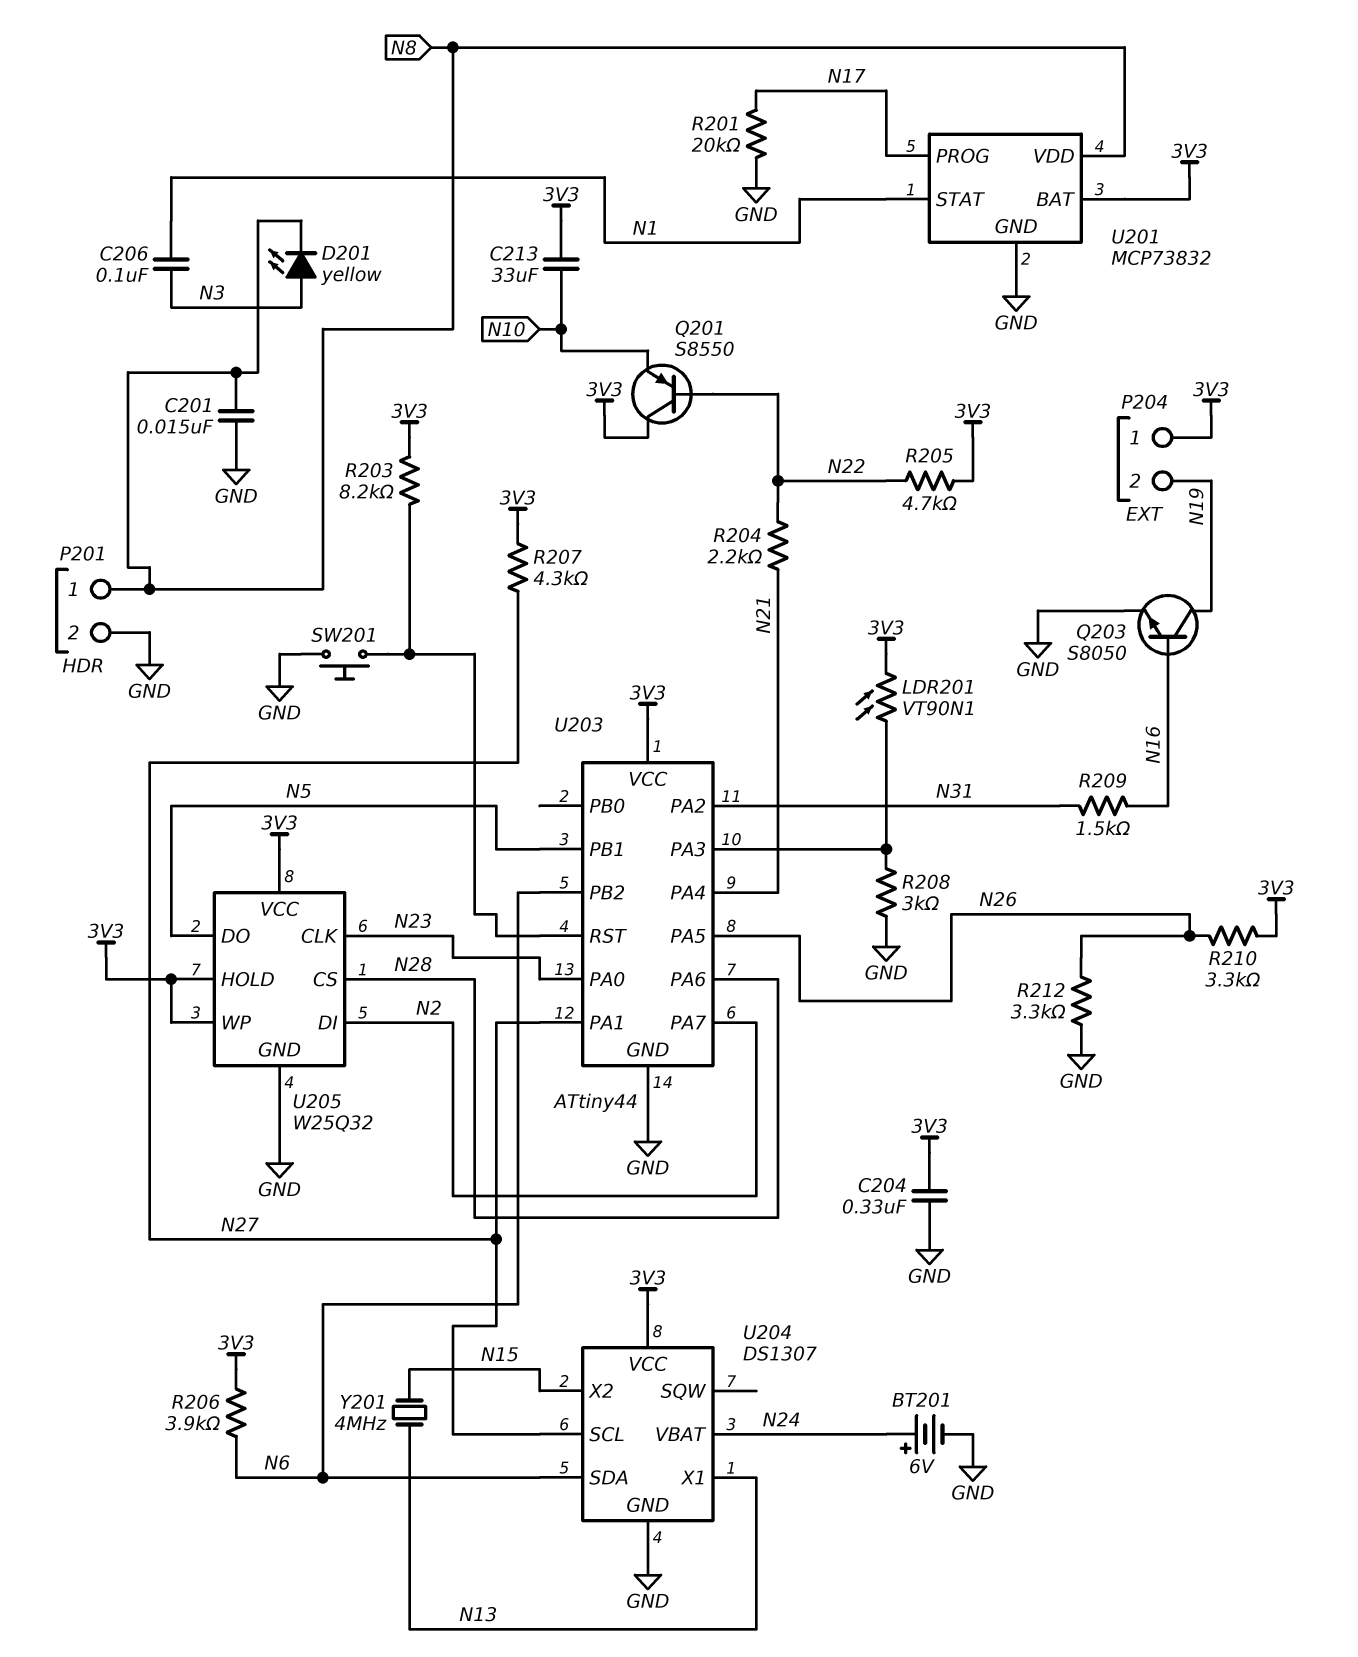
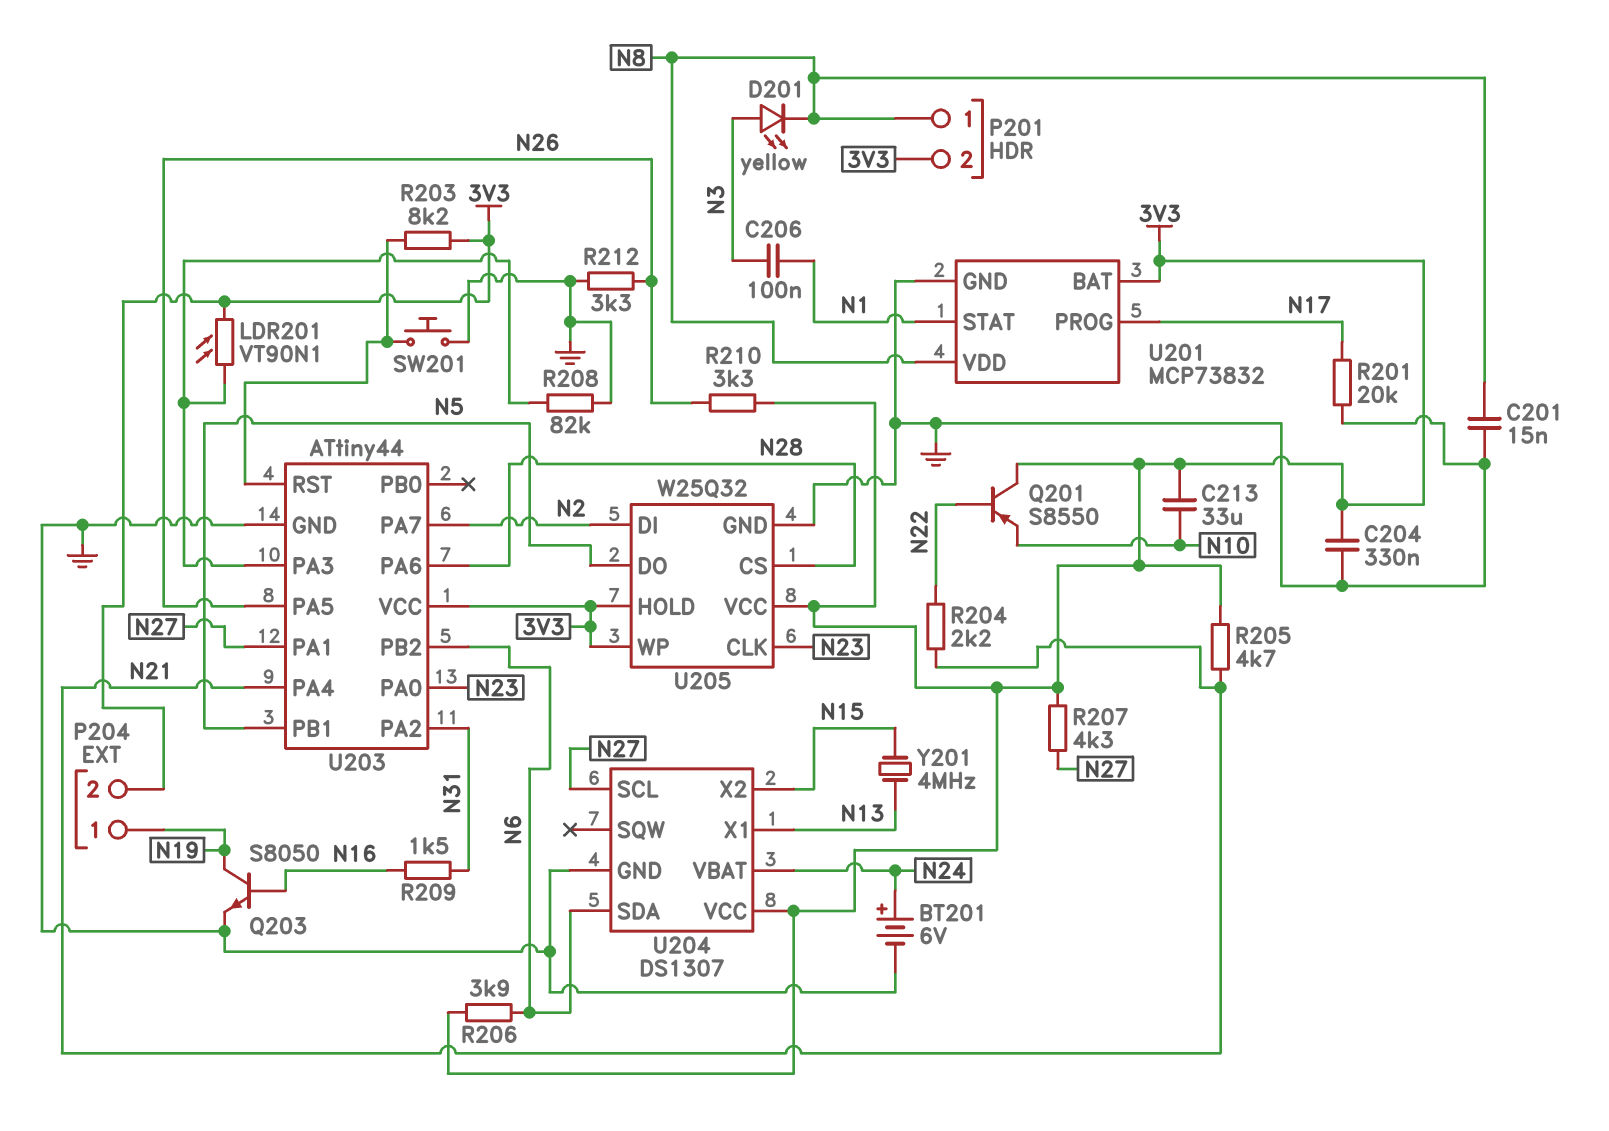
P201 pin 2: GND -> 3V3
P204 pin 1: 3V3 -> N19
P204 pin 2: N19 -> 3V3
R205: 4.7k (3V3, N22) -> 4.7k (3V3, N21)
R208: 3k (GND, U203/PA3) -> 82k (GND, U203/PA3)

